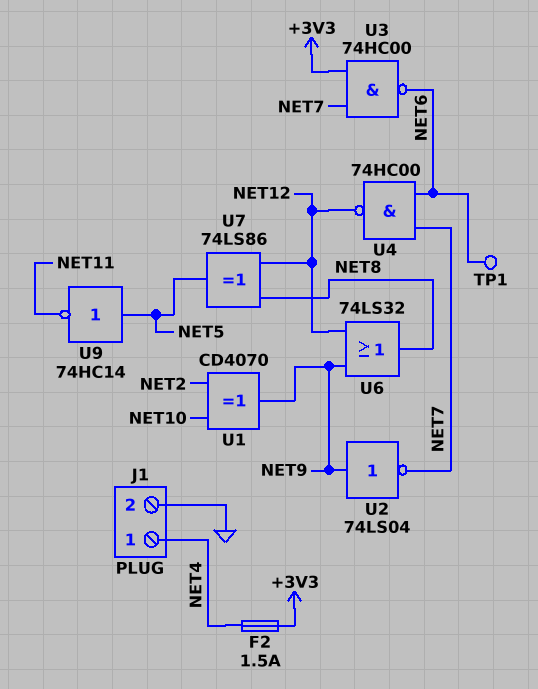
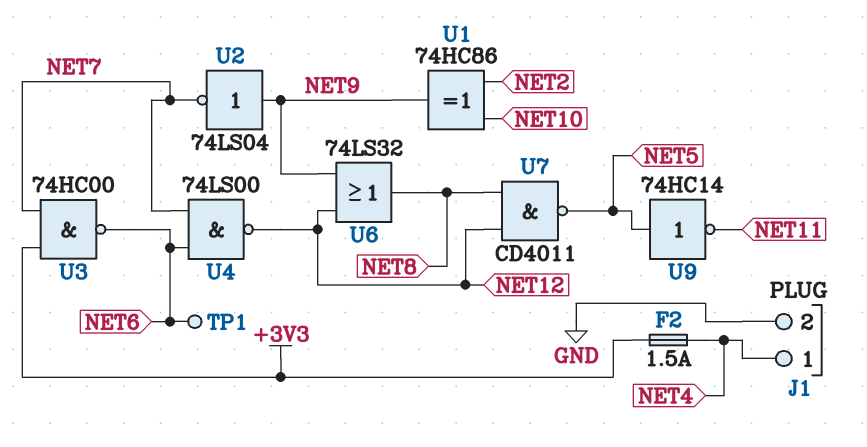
U1: XOR CD4070 (in NET2, in NET10, out NET9) -> XOR 74HC86 (in NET2, in NET10, out NET9)
U4: NAND 74HC00 (in NET6, in NET7, out NET12) -> NAND 74LS00 (in NET6, in NET7, out NET12)
U7: XOR 74LS86 (in NET8, in NET12, out NET5) -> NAND CD4011 (in NET8, in NET12, out NET5)

